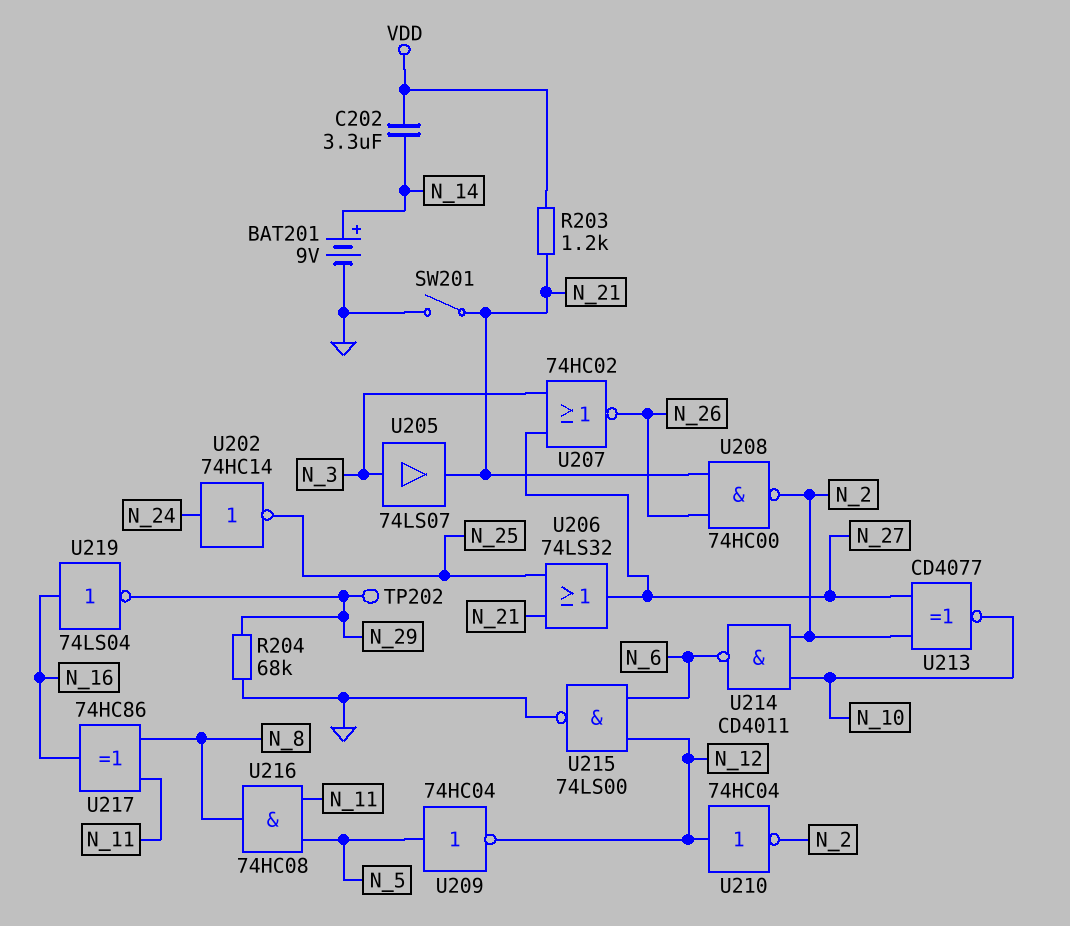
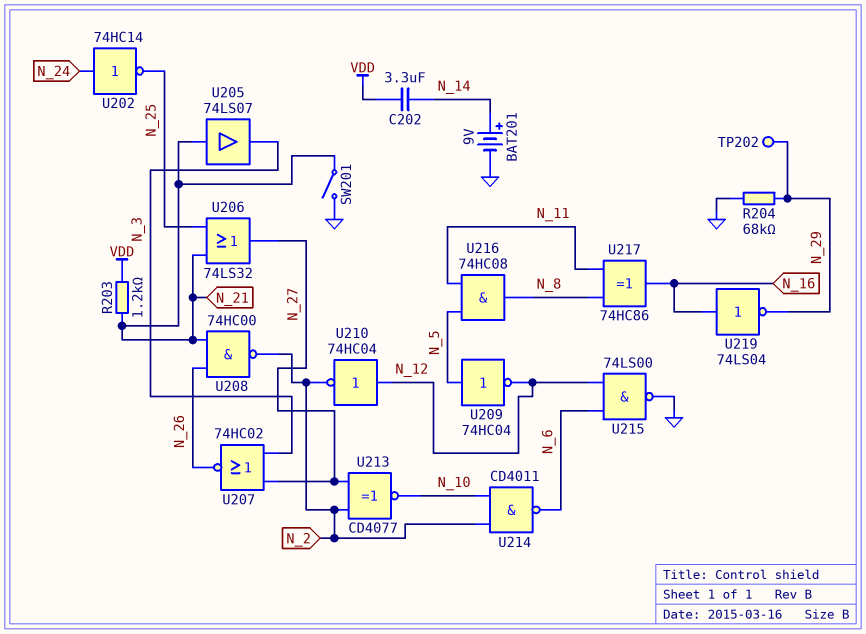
U205: buffer 74LS07 (in N_3, out N_21) -> buffer 74LS07 (in N_21, out N_3)

